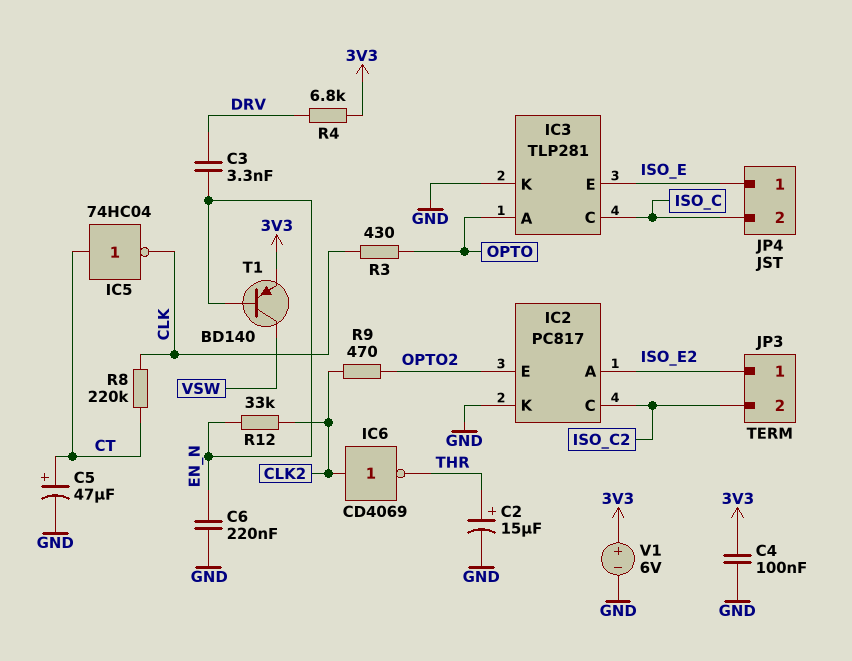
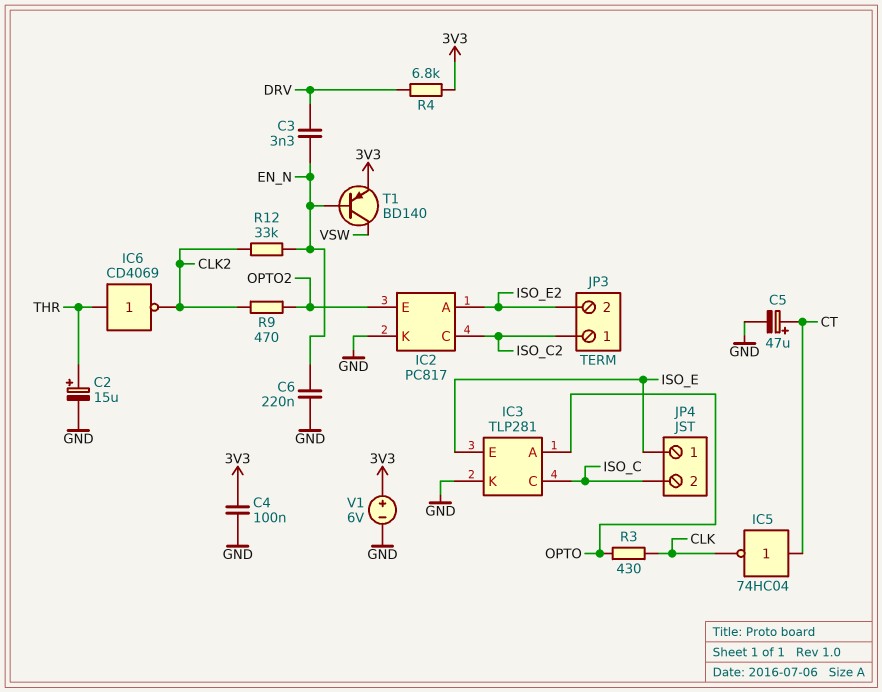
IC6: NOT CD4069 (in CLK2, out THR) -> NOT CD4069 (in THR, out CLK2)
JP3 pin 1: ISO_E2 -> ISO_C2
JP3 pin 2: ISO_C2 -> ISO_E2
R8: 220k (CLK, CT) -> none

